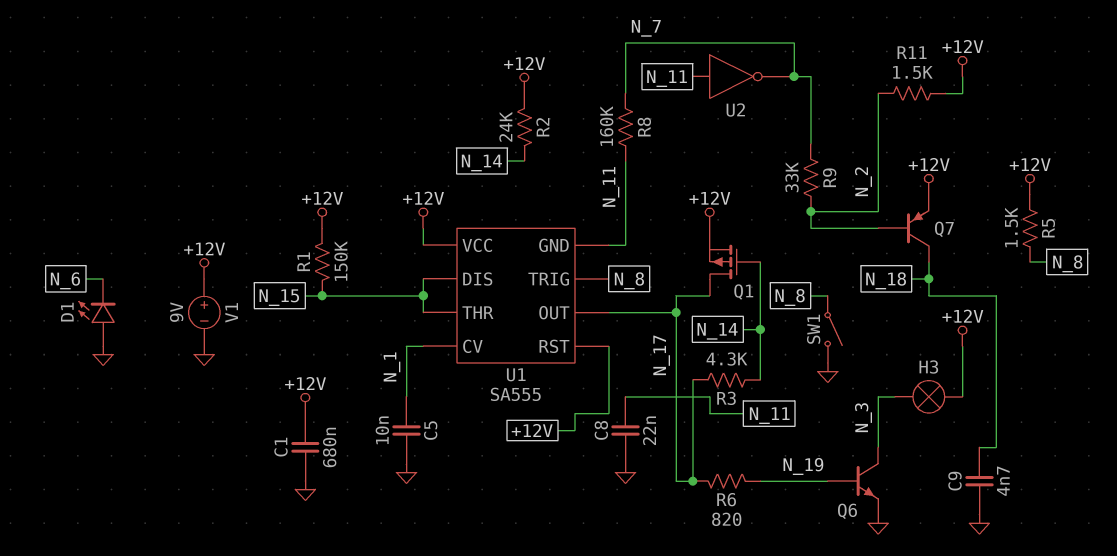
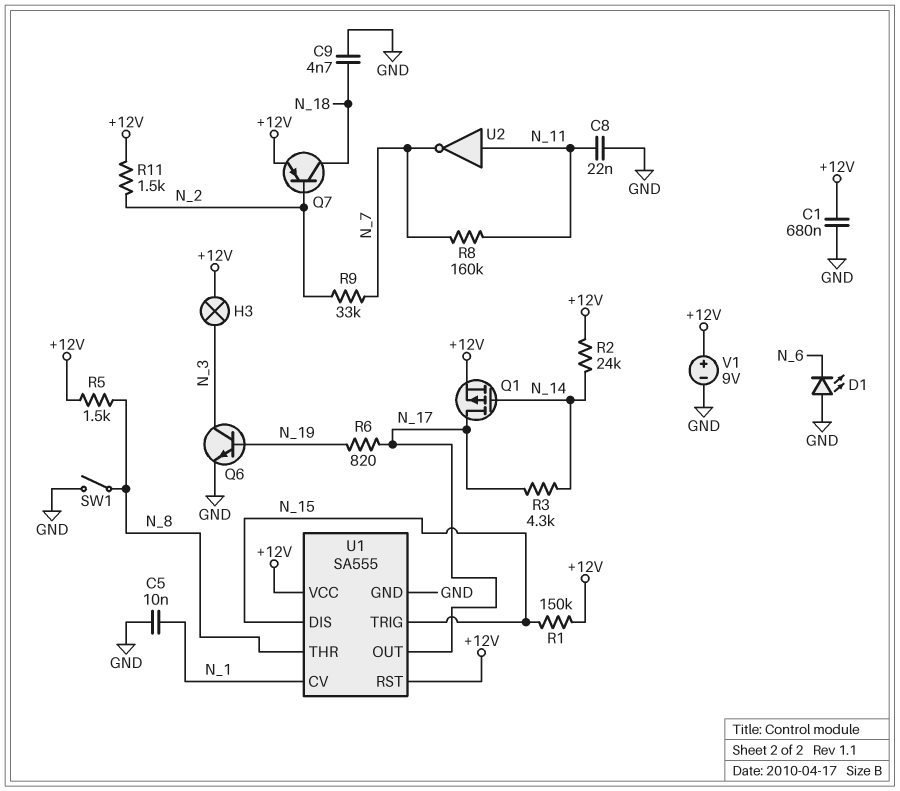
U1 pin GND: N_11 -> GND
U1 pin THR: N_15 -> N_8
U1 pin TRIG: N_8 -> N_15

